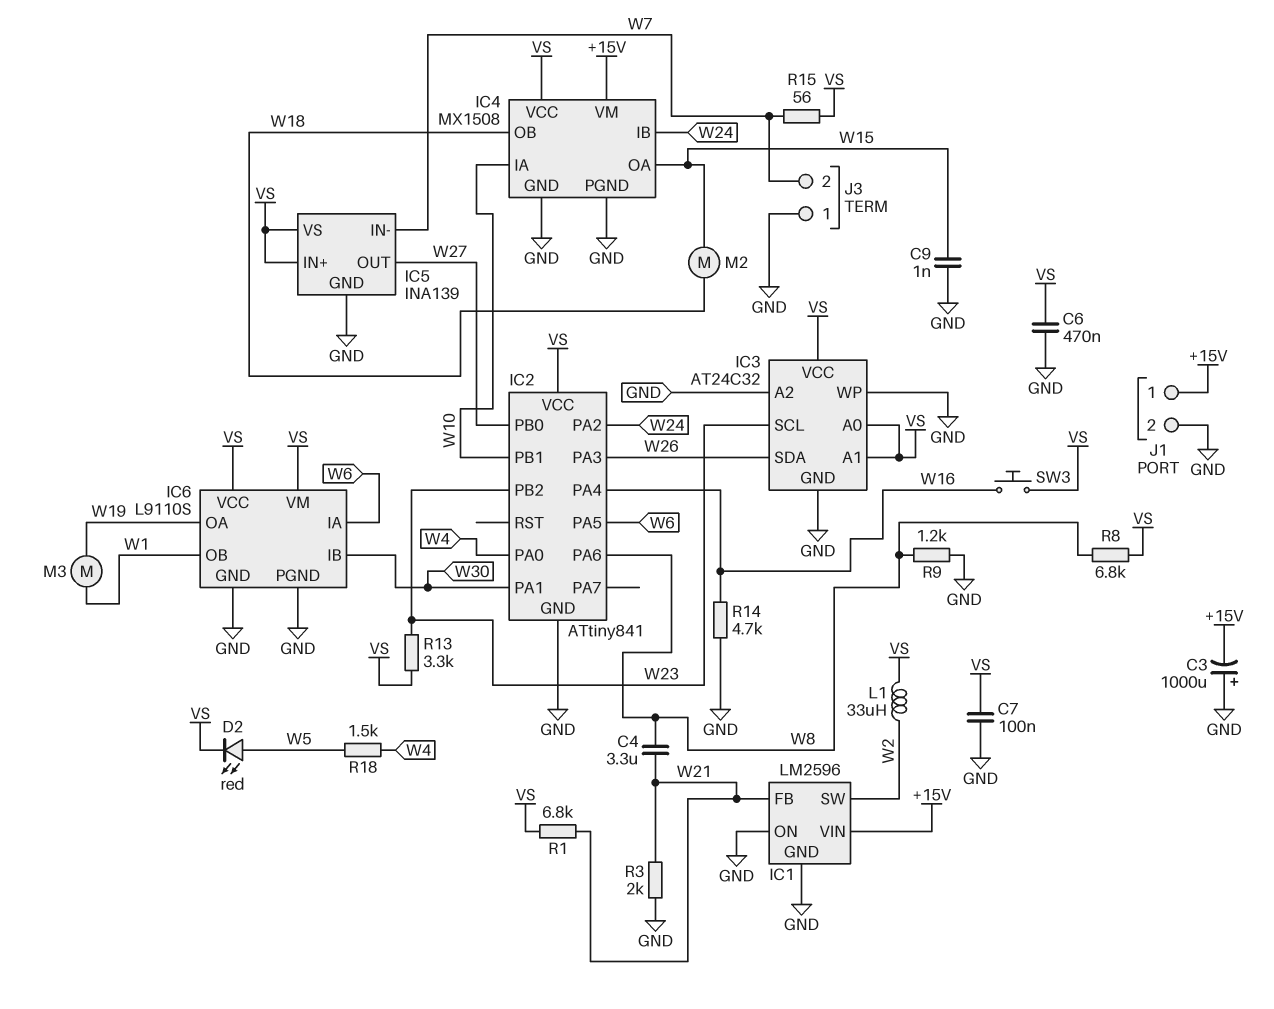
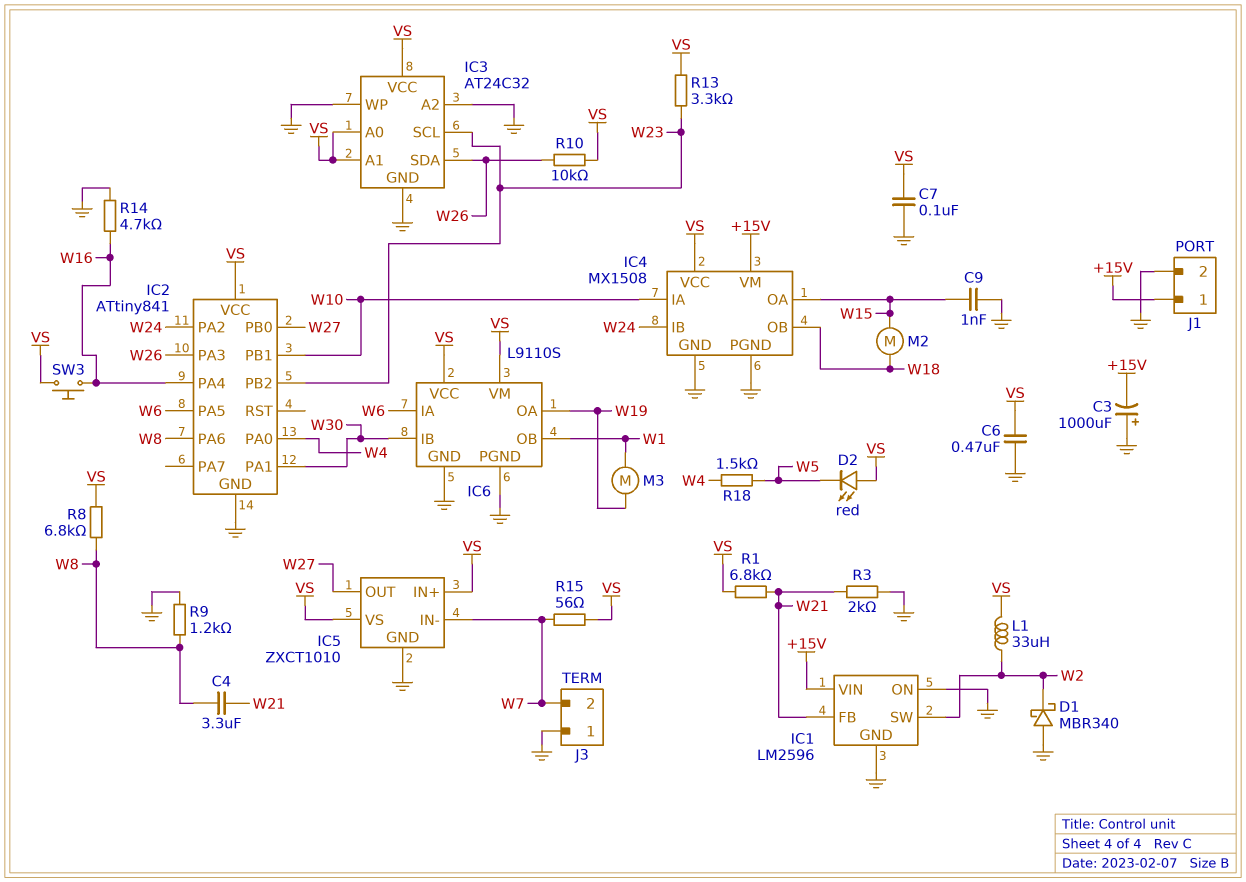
D1: none -> schottky MBR340 (A GND, K W2)
D2: LED red (A W5, K VS) -> LED red (A VS, K W5)
IC5: INA139 -> ZXCT1010
R10: none -> 10k (VS, W26)

